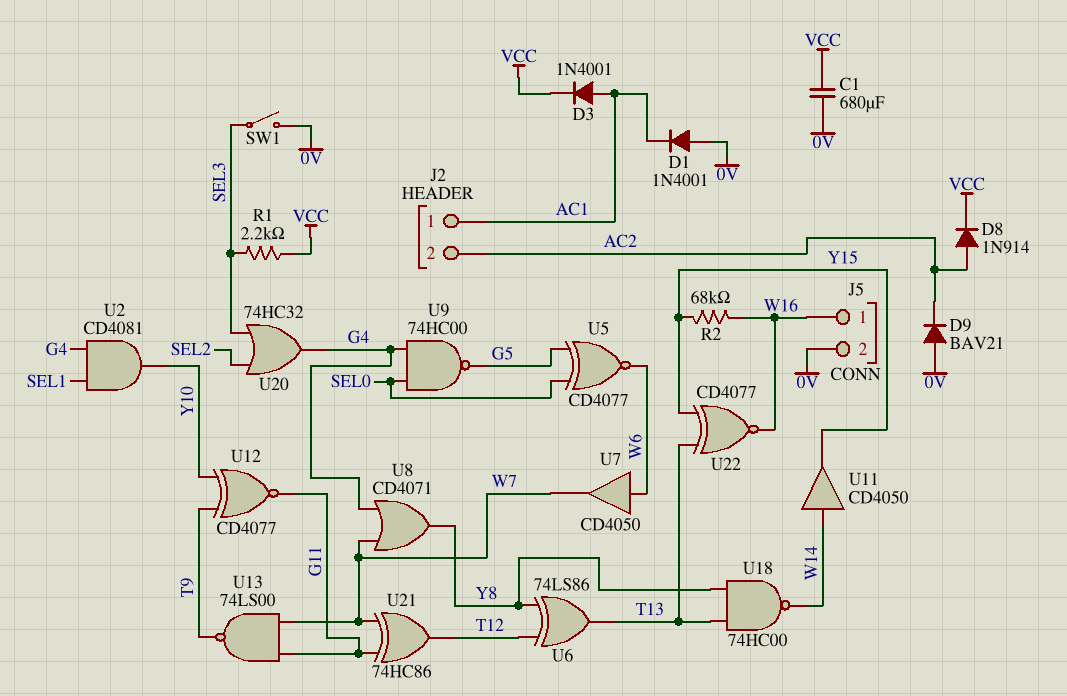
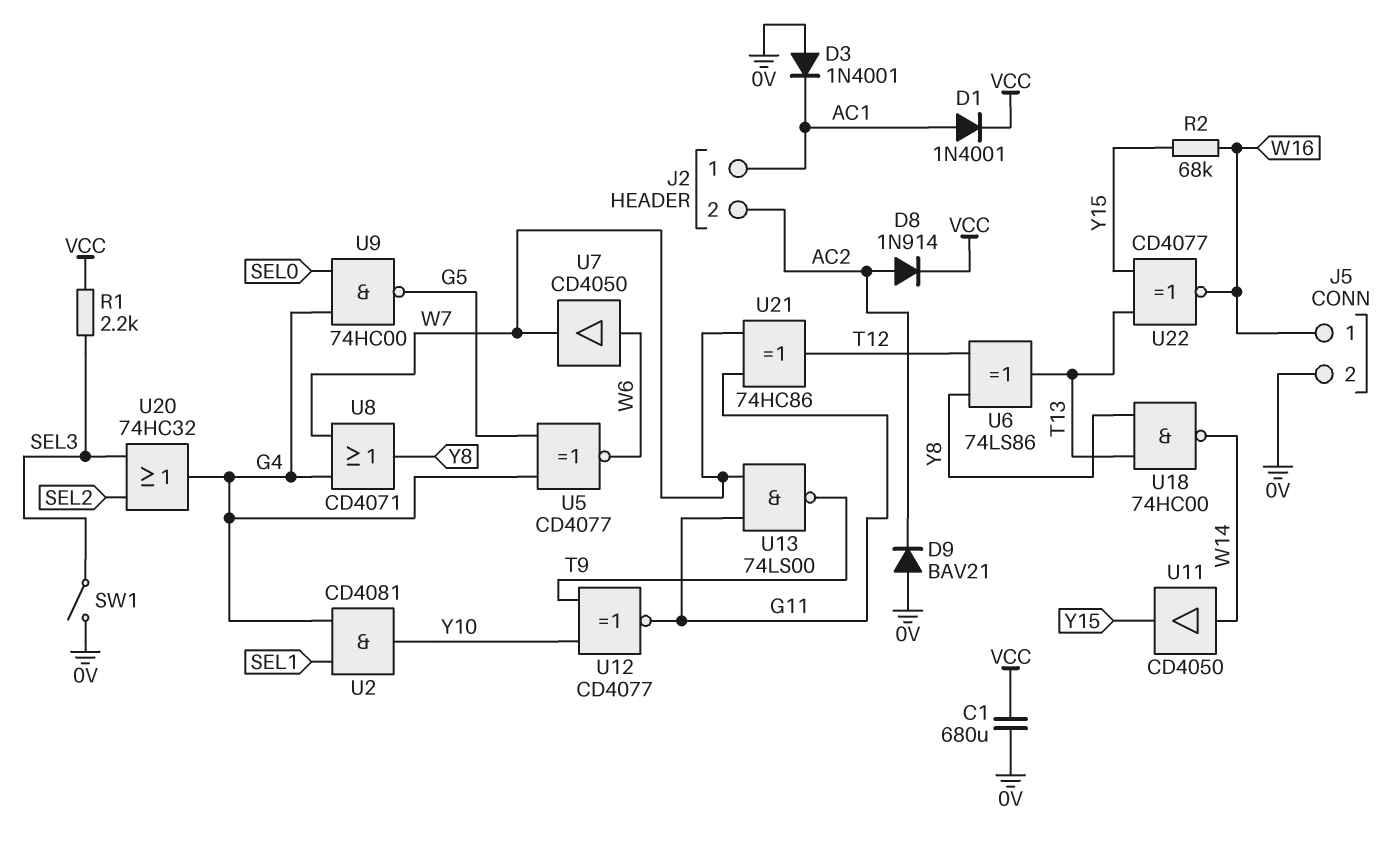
D1: diode 1N4001 (A 0V, K AC1) -> diode 1N4001 (A AC1, K VCC)
D3: diode 1N4001 (A AC1, K VCC) -> diode 1N4001 (A 0V, K AC1)
U5: XNOR CD4077 (in G5, in SEL0, out W6) -> XNOR CD4077 (in G4, in G5, out W6)

